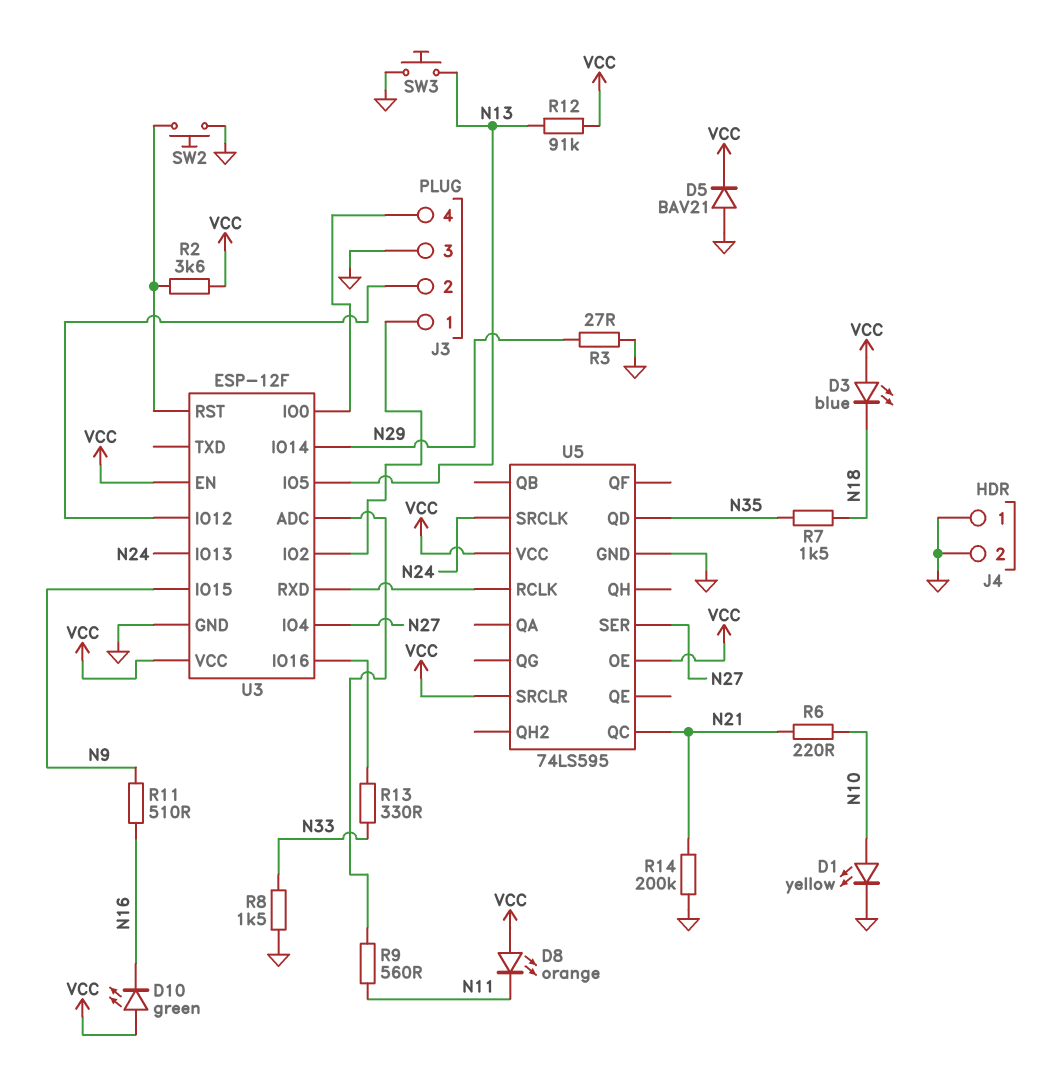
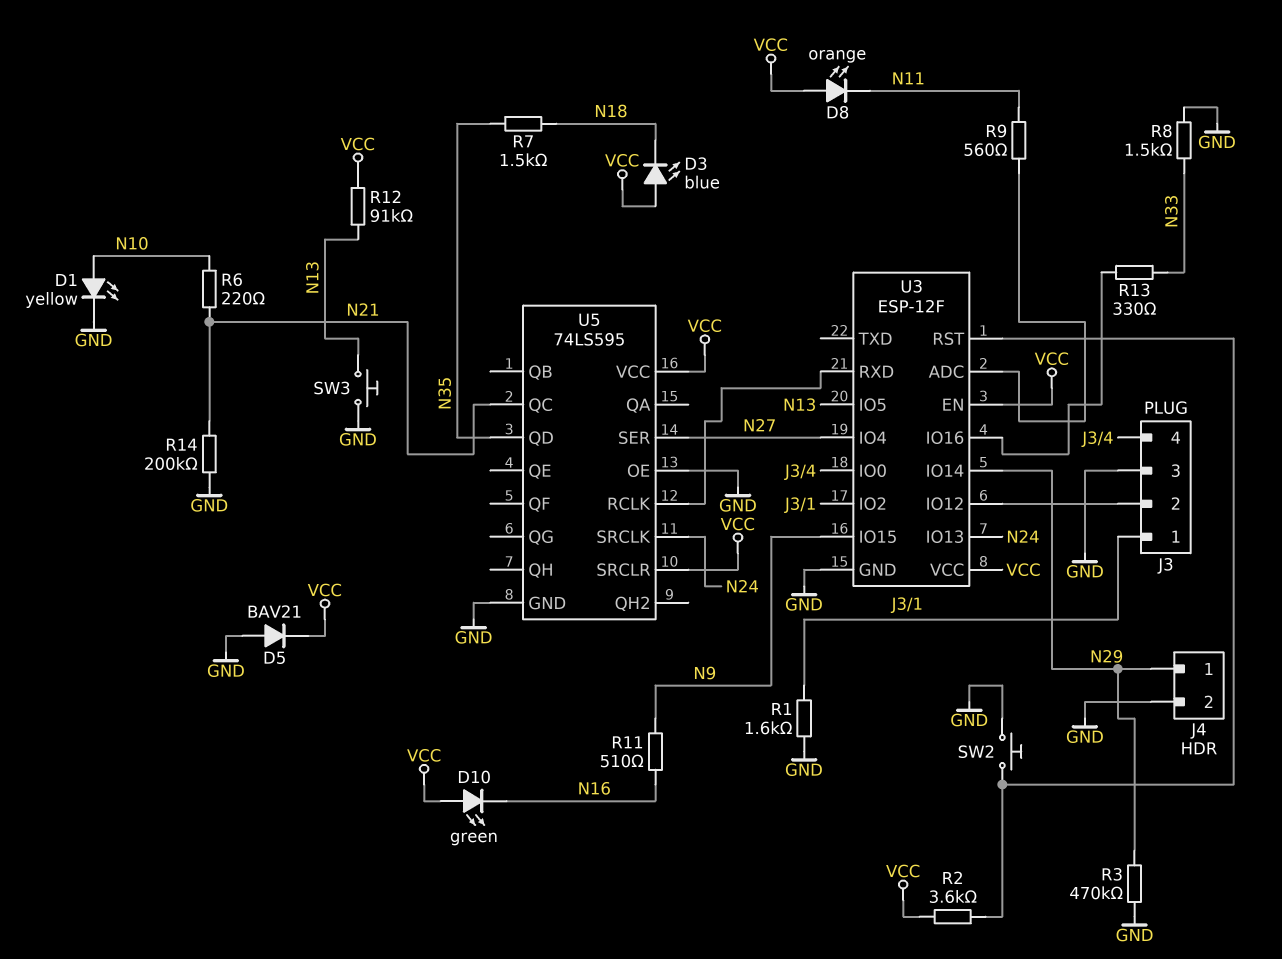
J4 pin 1: GND -> N29
R1: none -> 1.6k (GND, J3/1)
R3: 27 (GND, N29) -> 470k (GND, N29)
U5 pin OE: VCC -> GND

